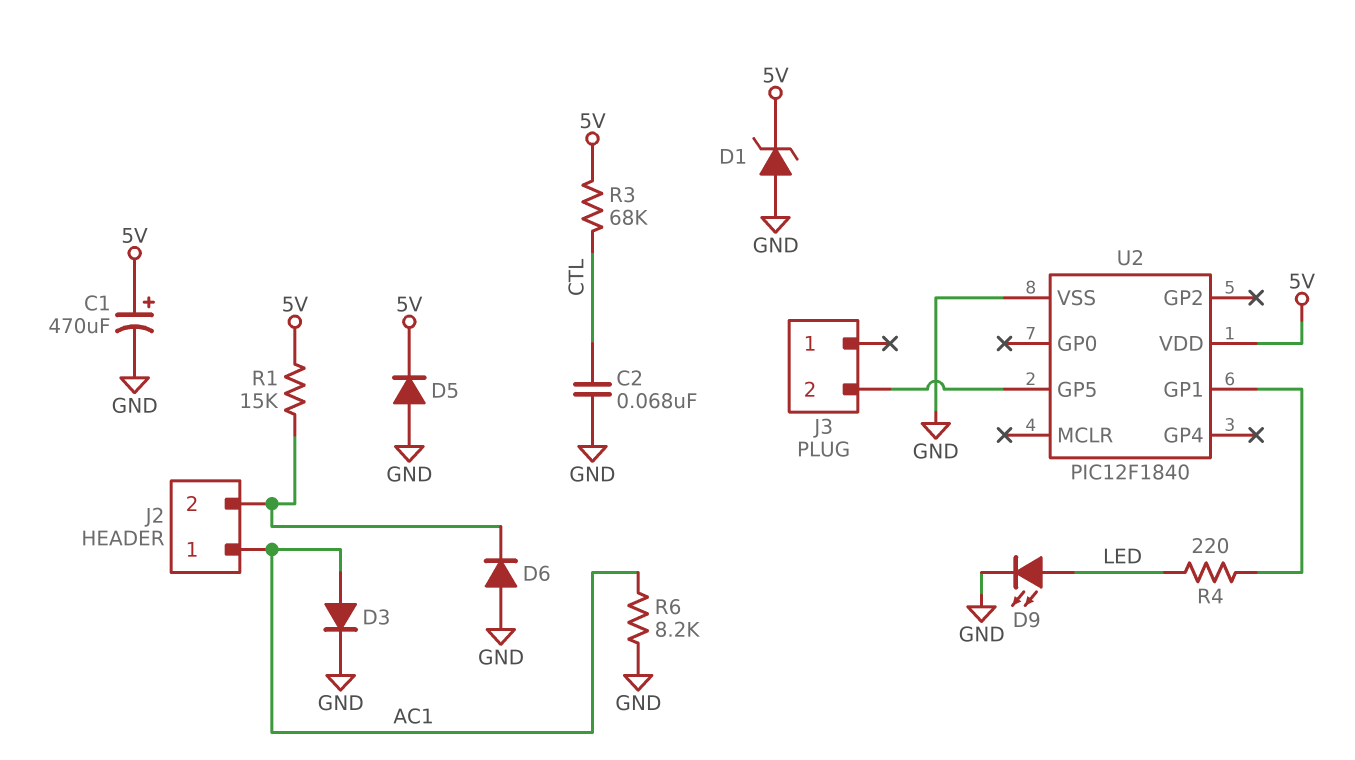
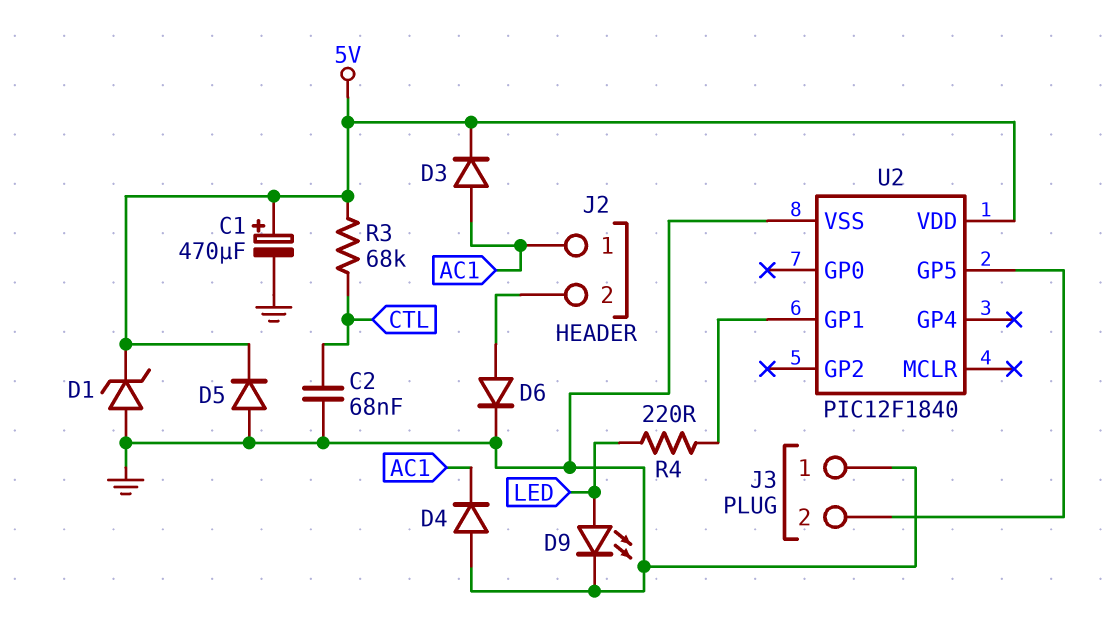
D3: diode (A AC1, K GND) -> diode (A AC1, K 5V)
D4: none -> diode (A GND, K AC1)
D6: diode (A GND, K J2/2) -> diode (A J2/2, K GND)
J3 pin 1: none -> GND
R1: 15k (5V, J2/2) -> none
R6: 8.2k (AC1, GND) -> none

